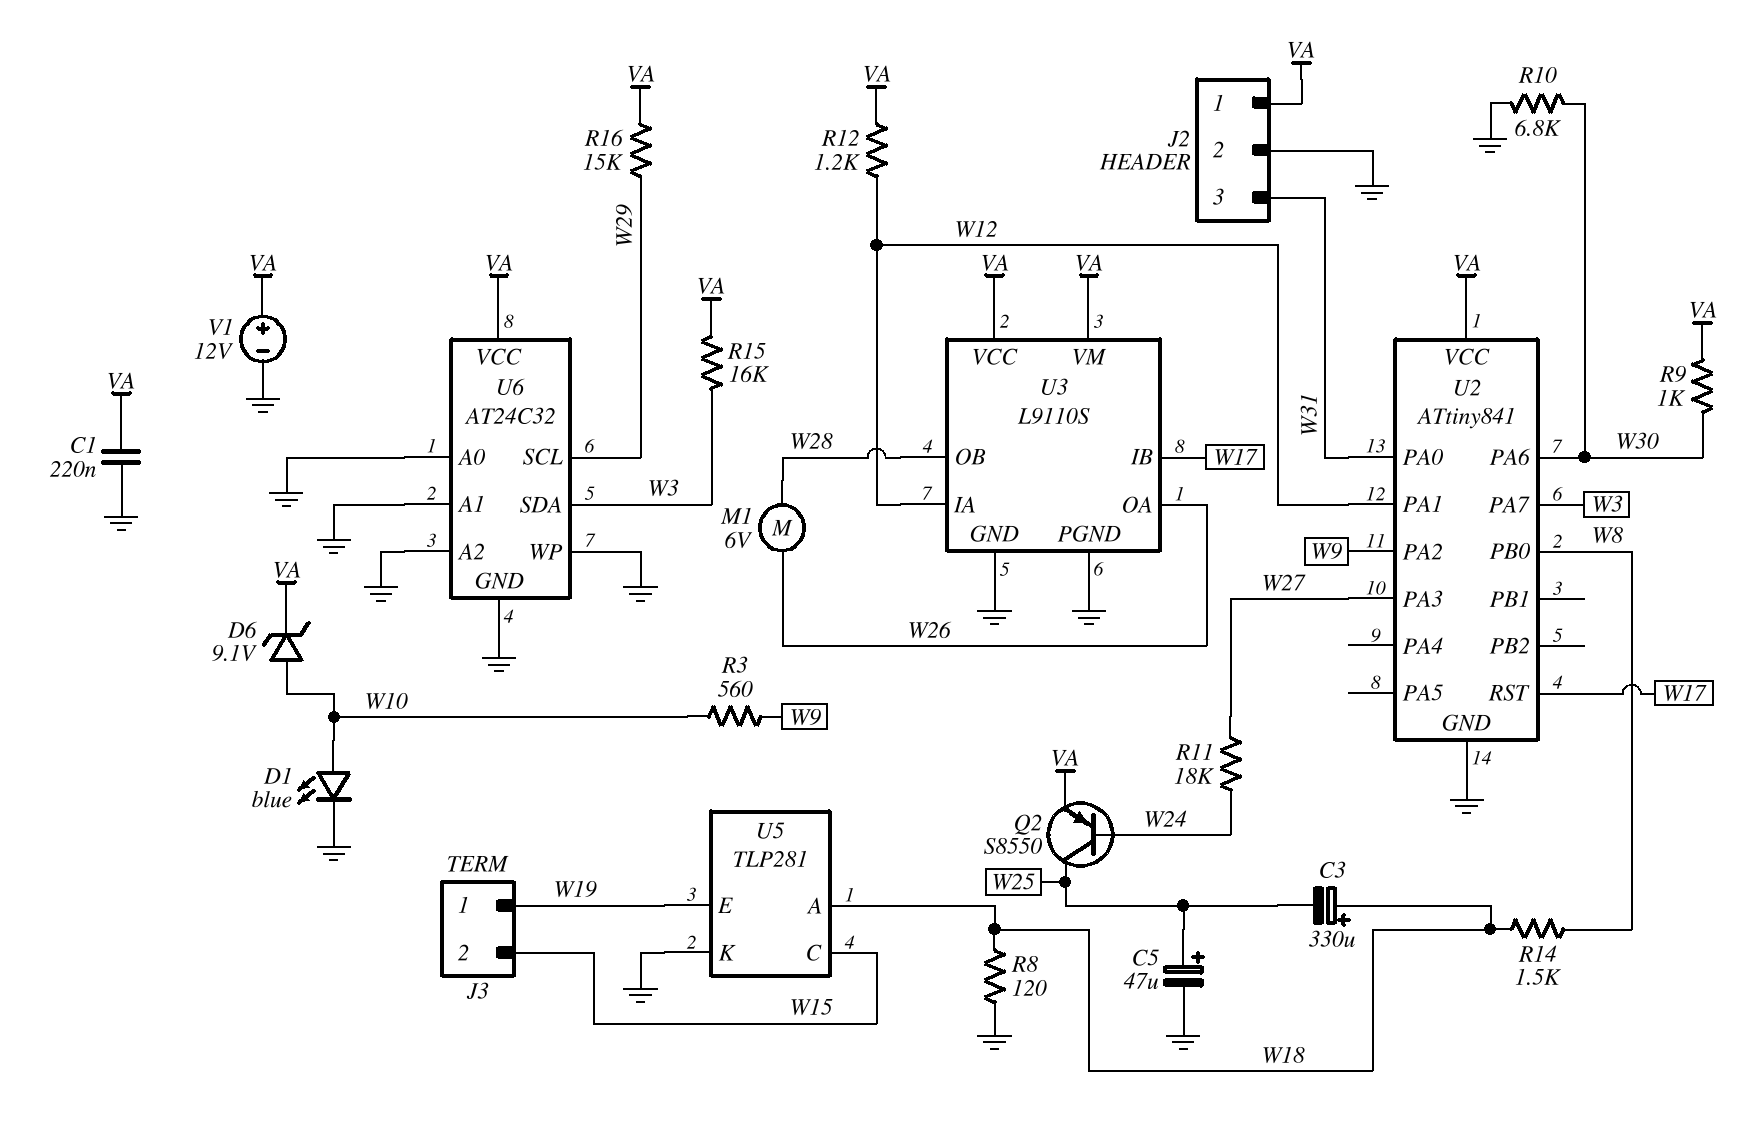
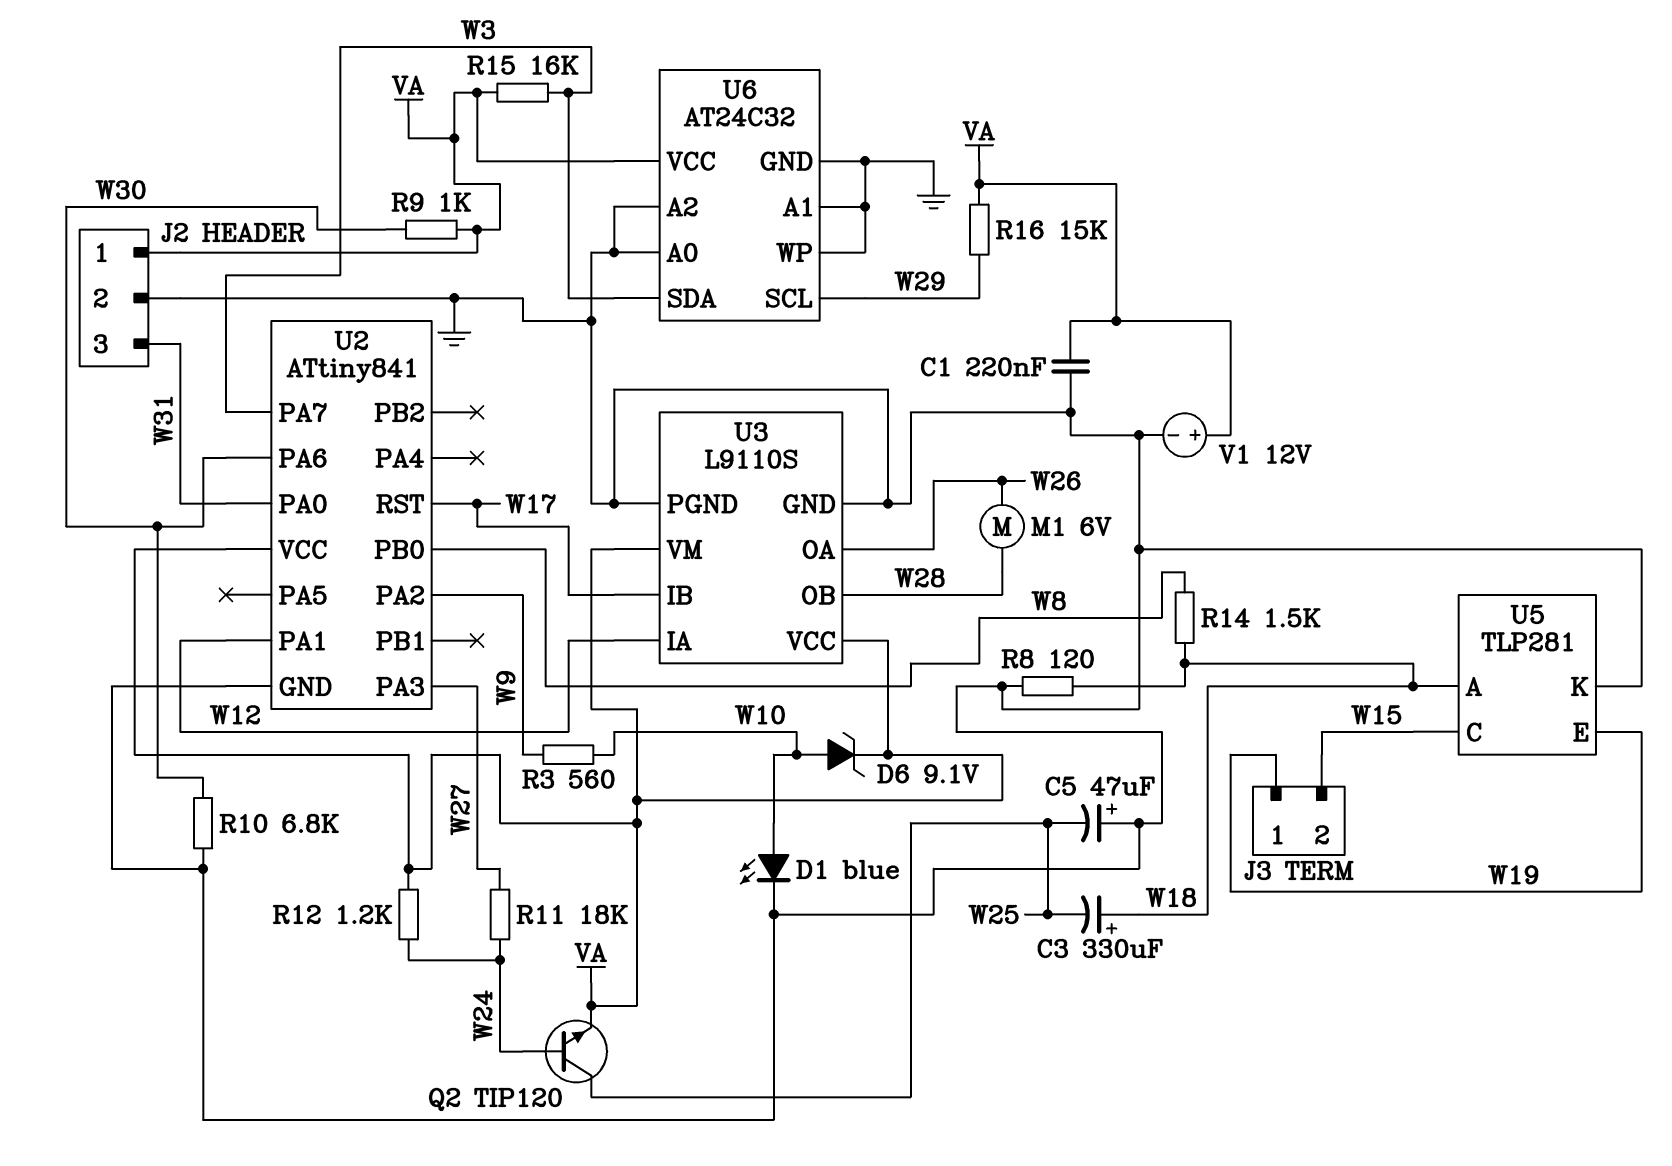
C5: 47uF (plus W25, minus GND) -> 47uF (plus GND, minus W25)
Q2: PNP S8550 (B W24, C W25, E VA) -> NPN TIP120 (B W24, C W25, E VA)
R12: 1.2k (VA, W12) -> 1.2k (VA, W24)

